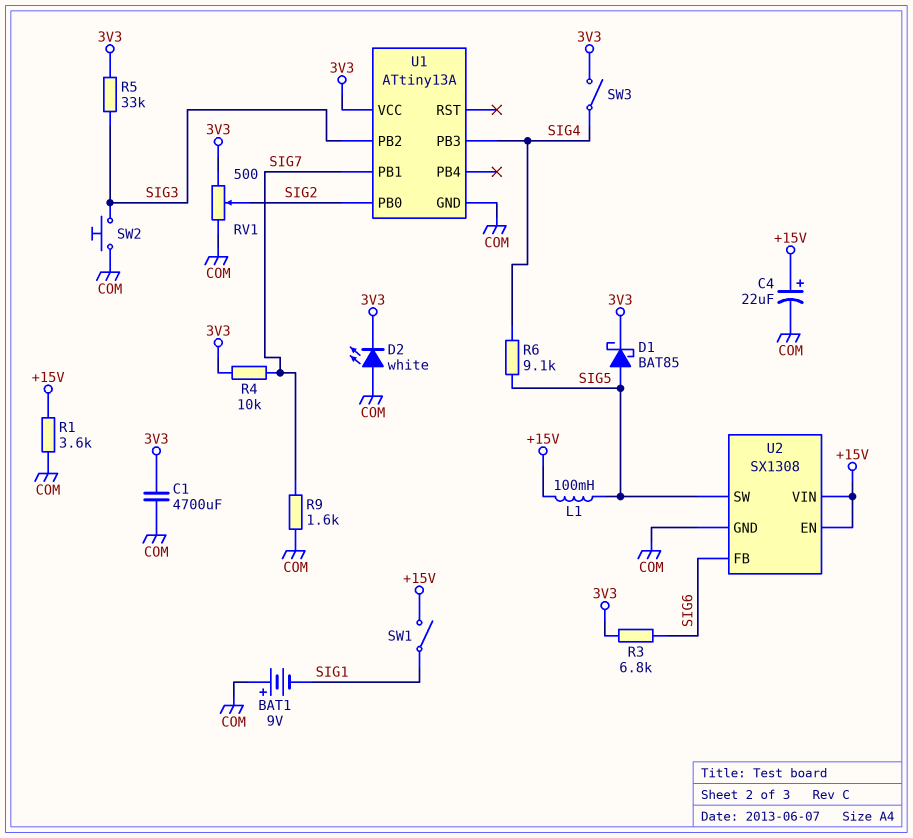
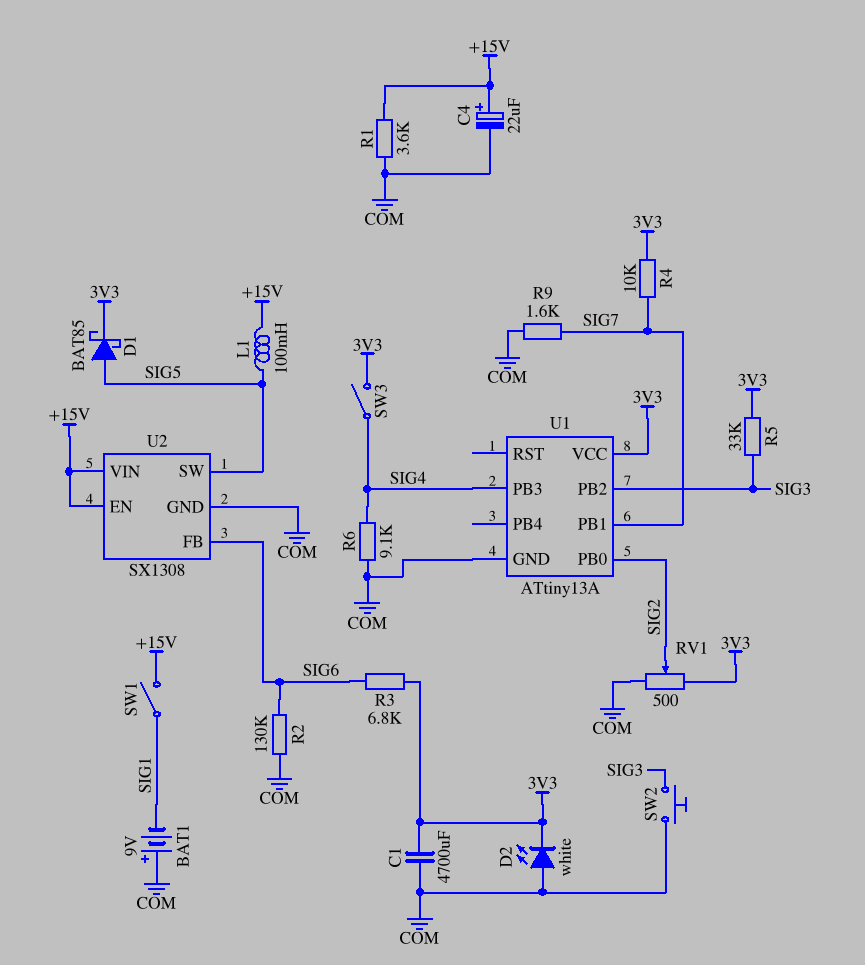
R2: none -> 130k (COM, SIG6)
R6: 9.1k (SIG4, SIG5) -> 9.1k (COM, SIG4)

